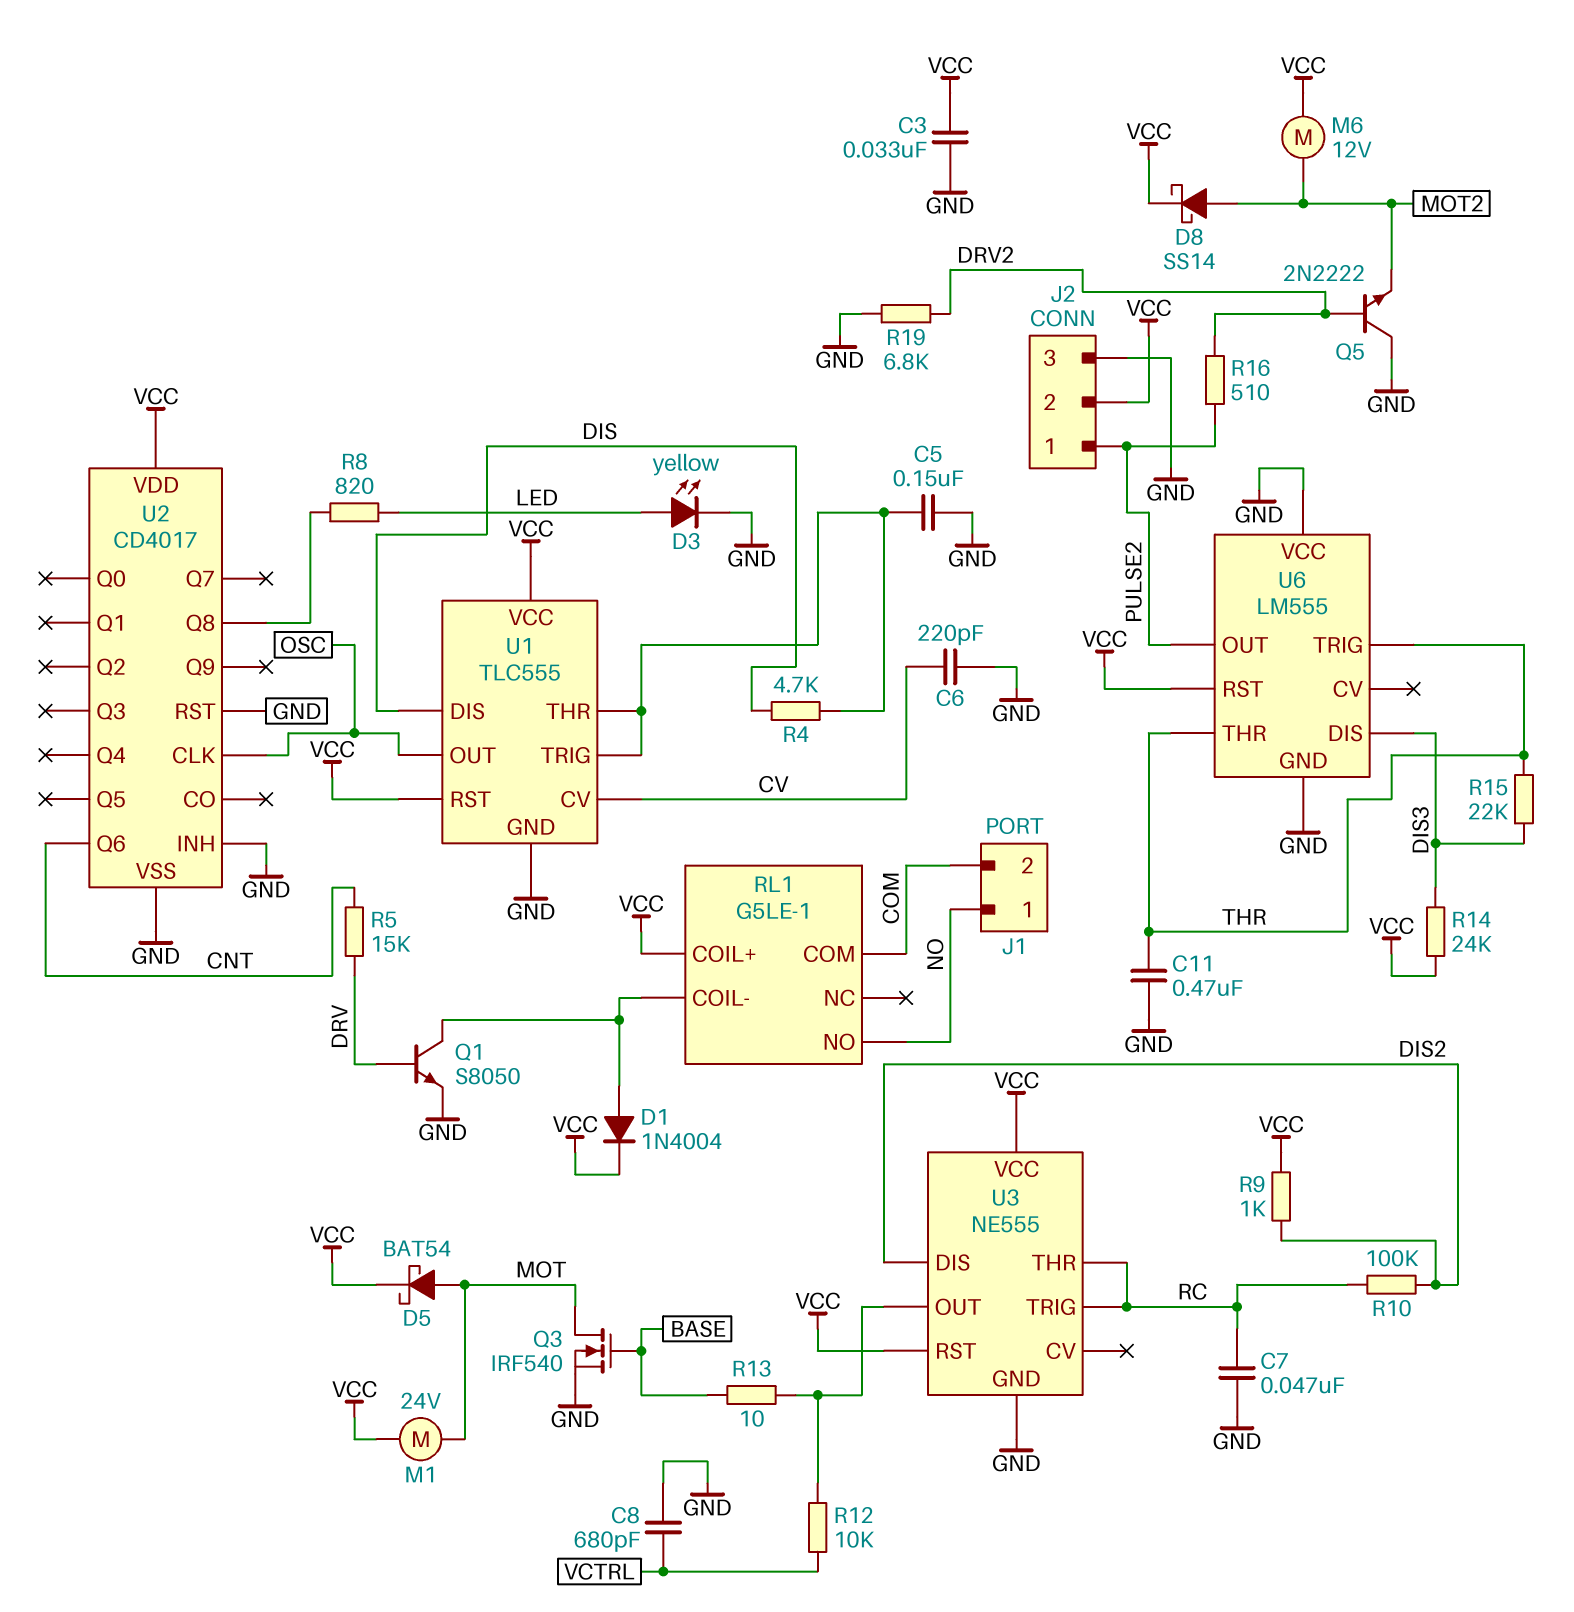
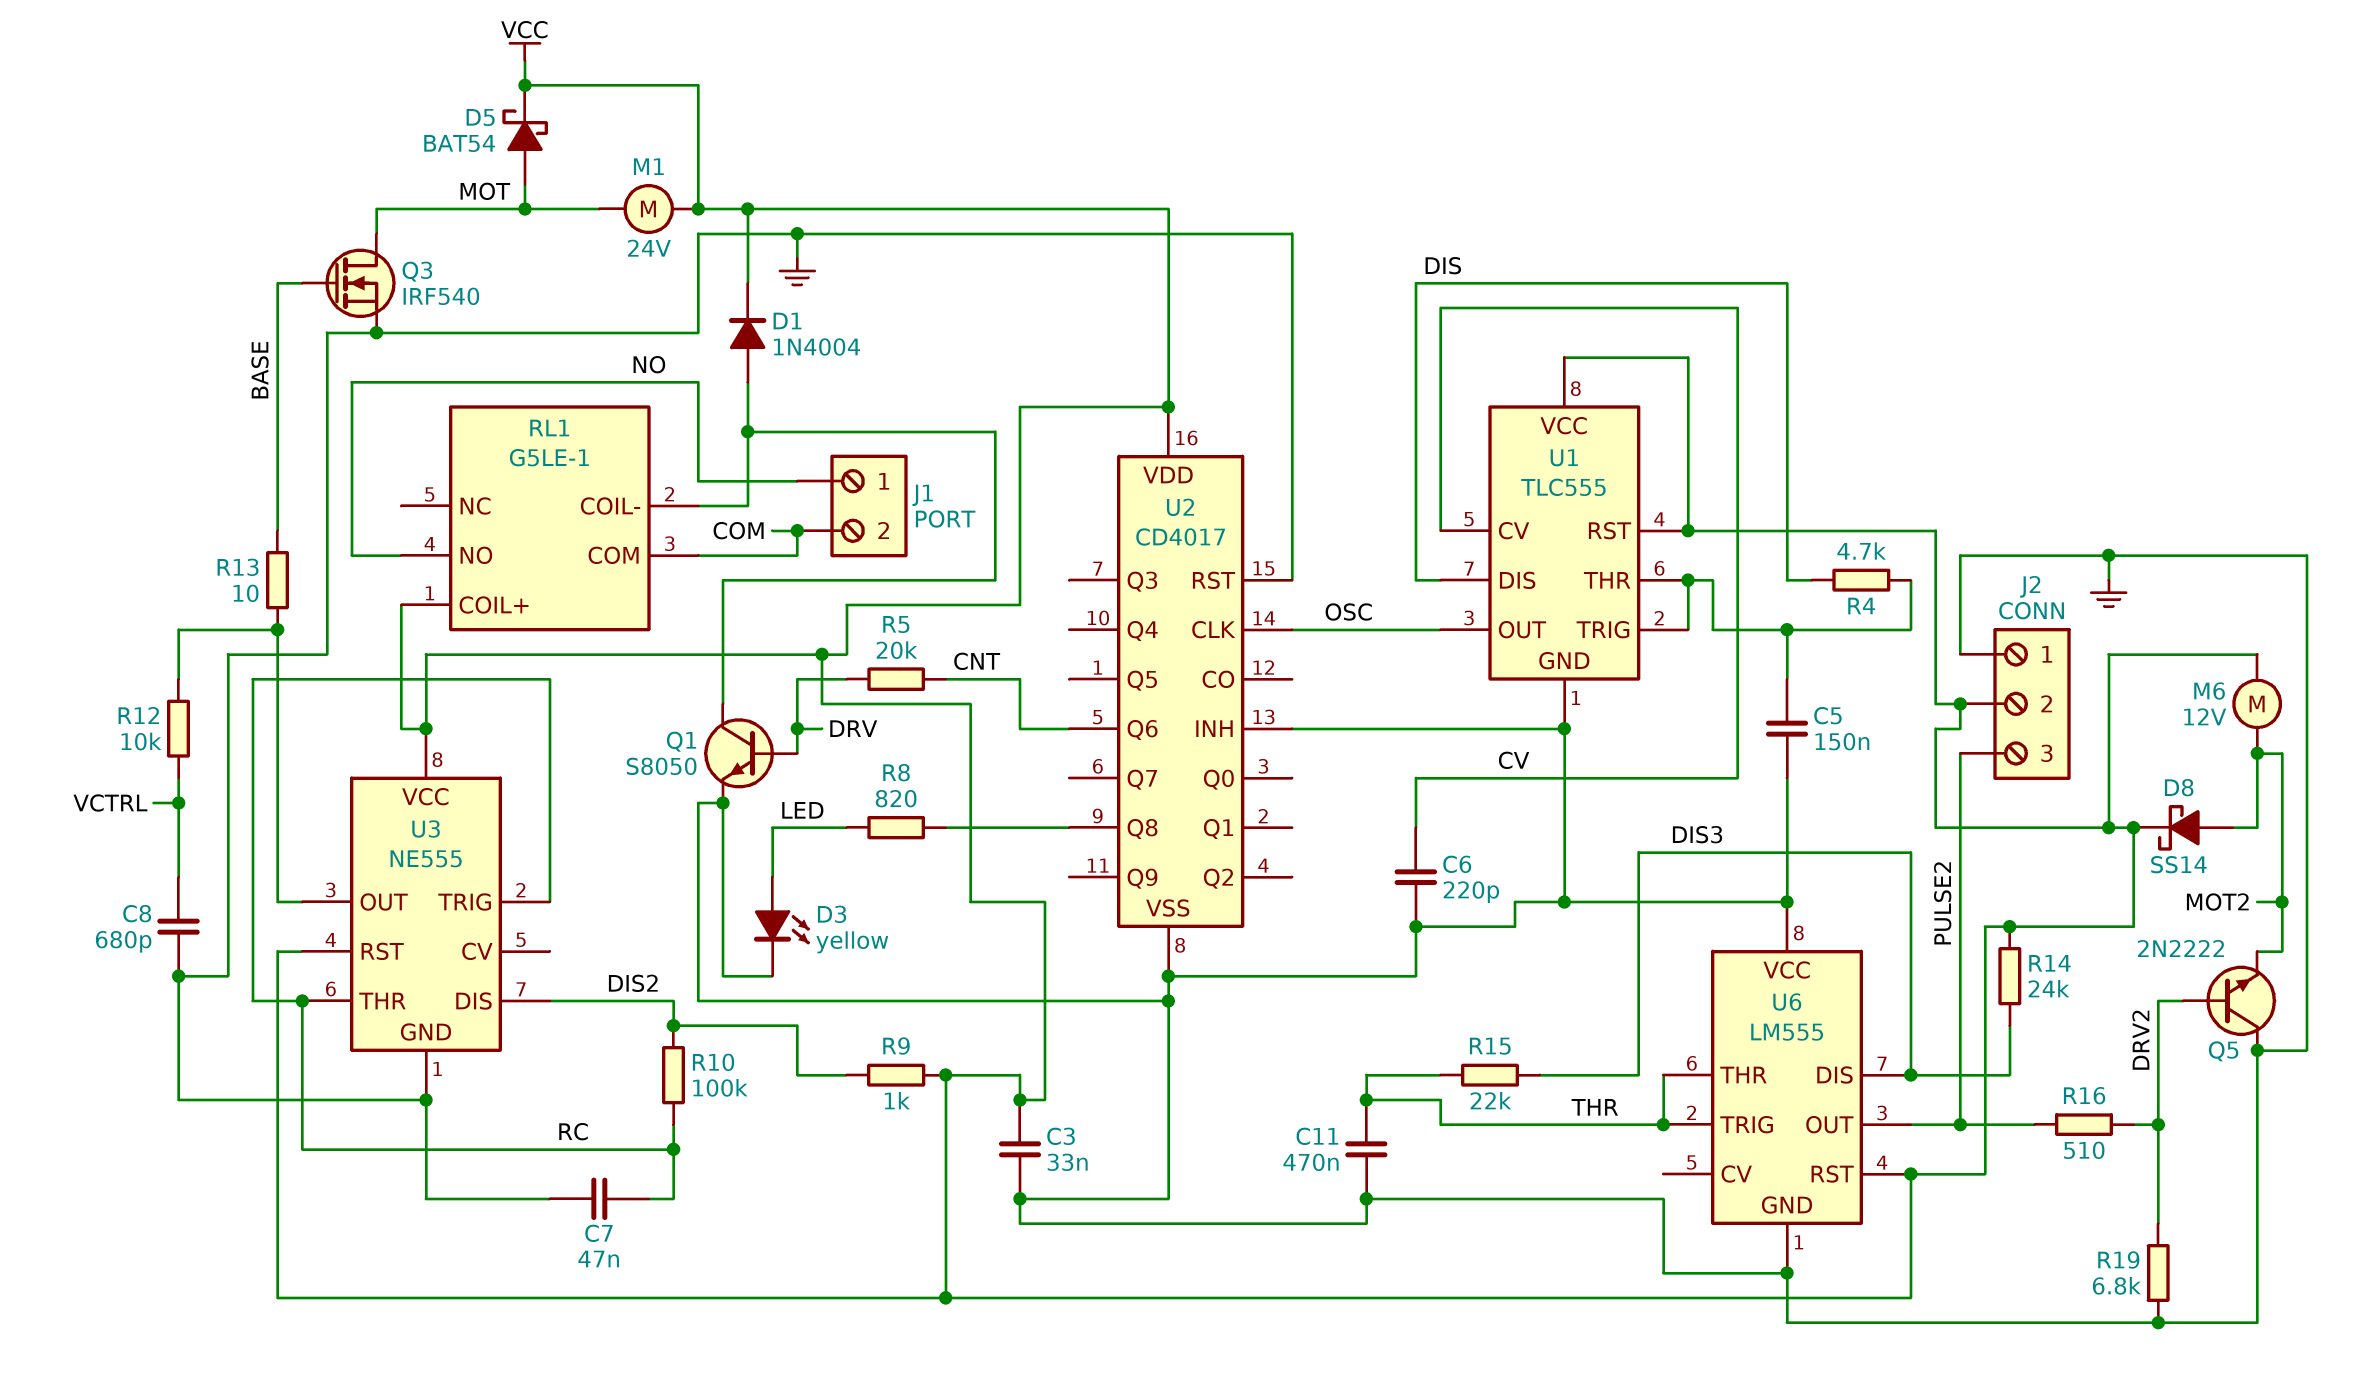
J2 pin 1: PULSE2 -> GND
J2 pin 3: GND -> PULSE2
R5: 15k (CNT, DRV) -> 20k (CNT, DRV)

